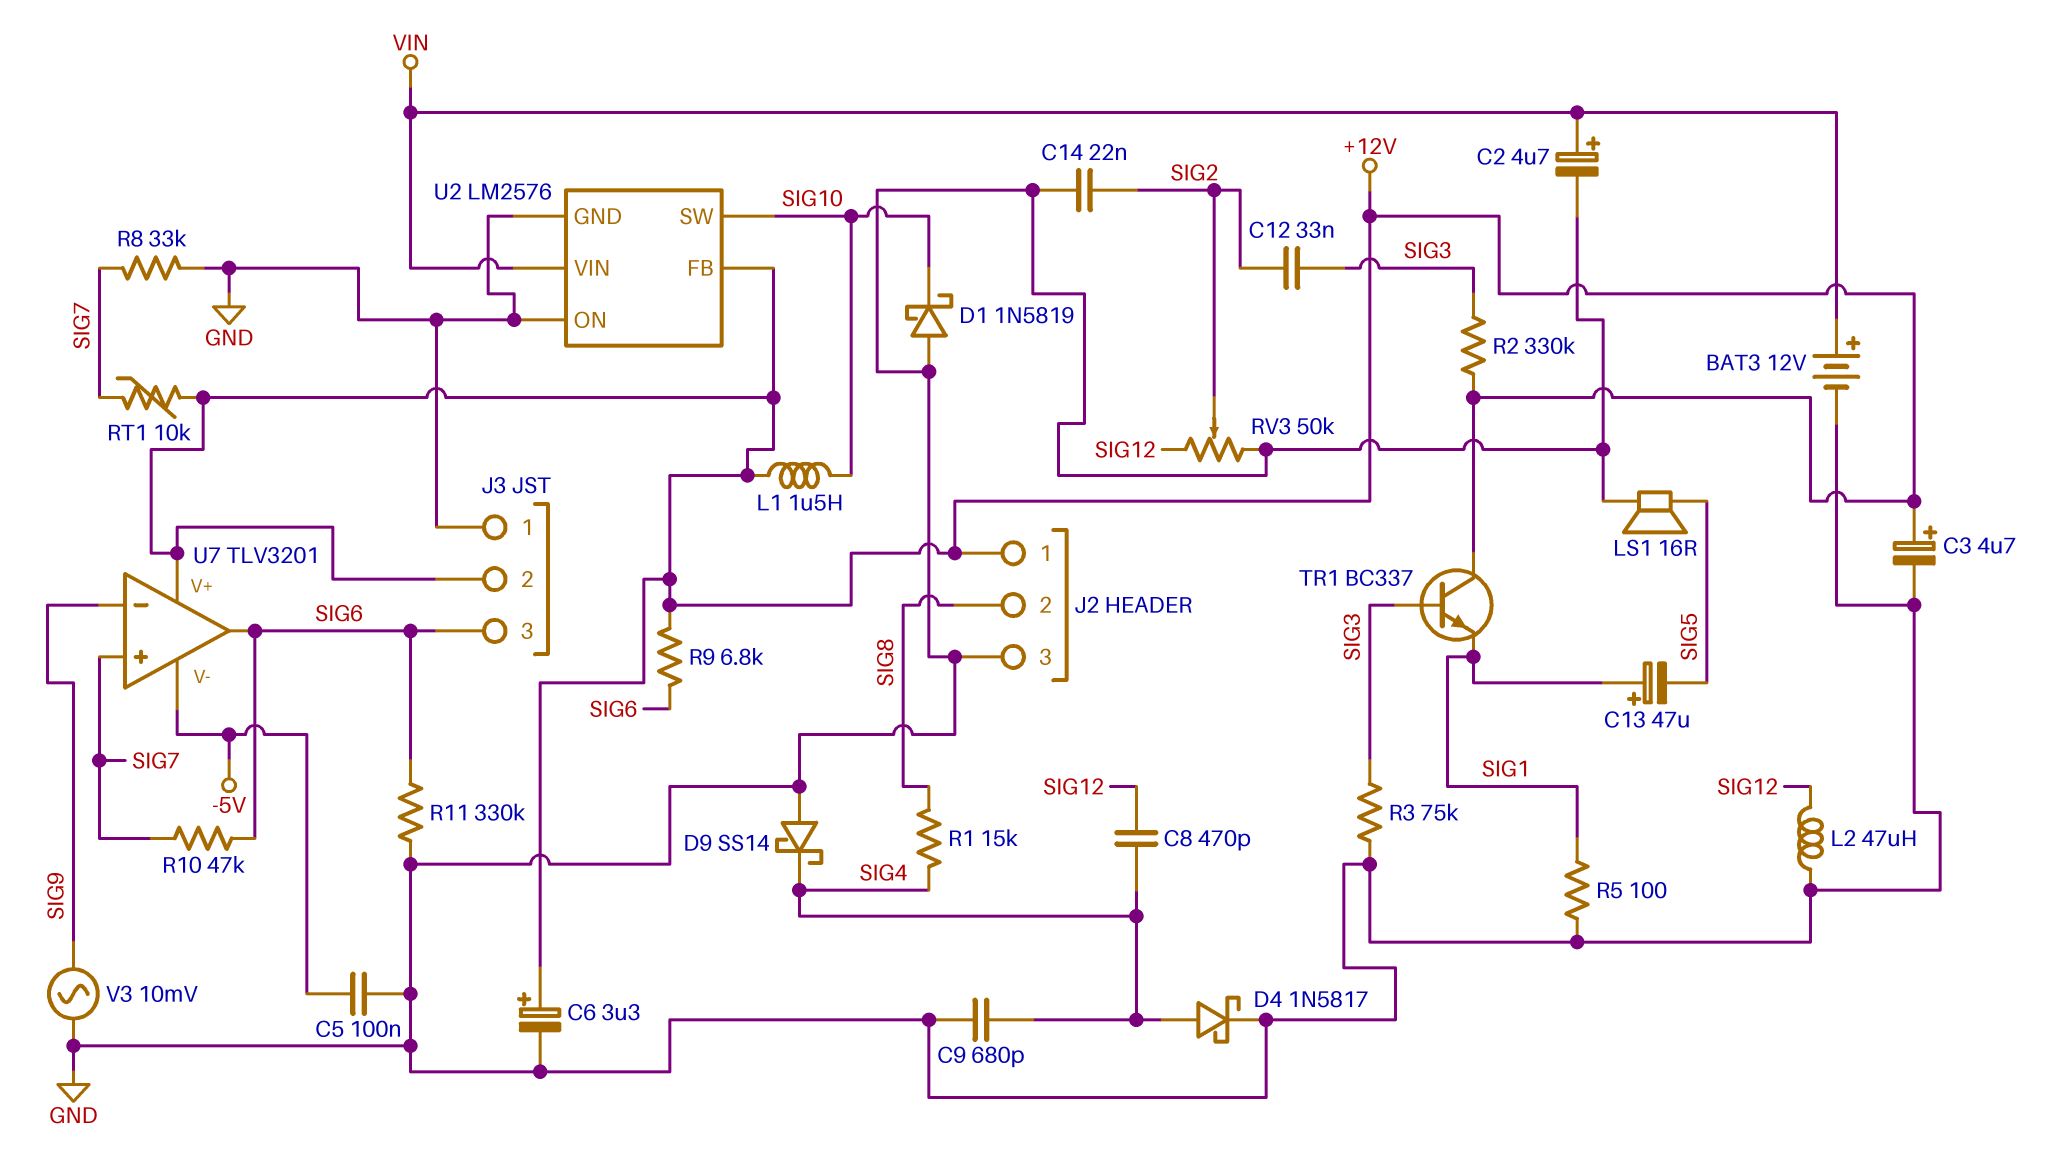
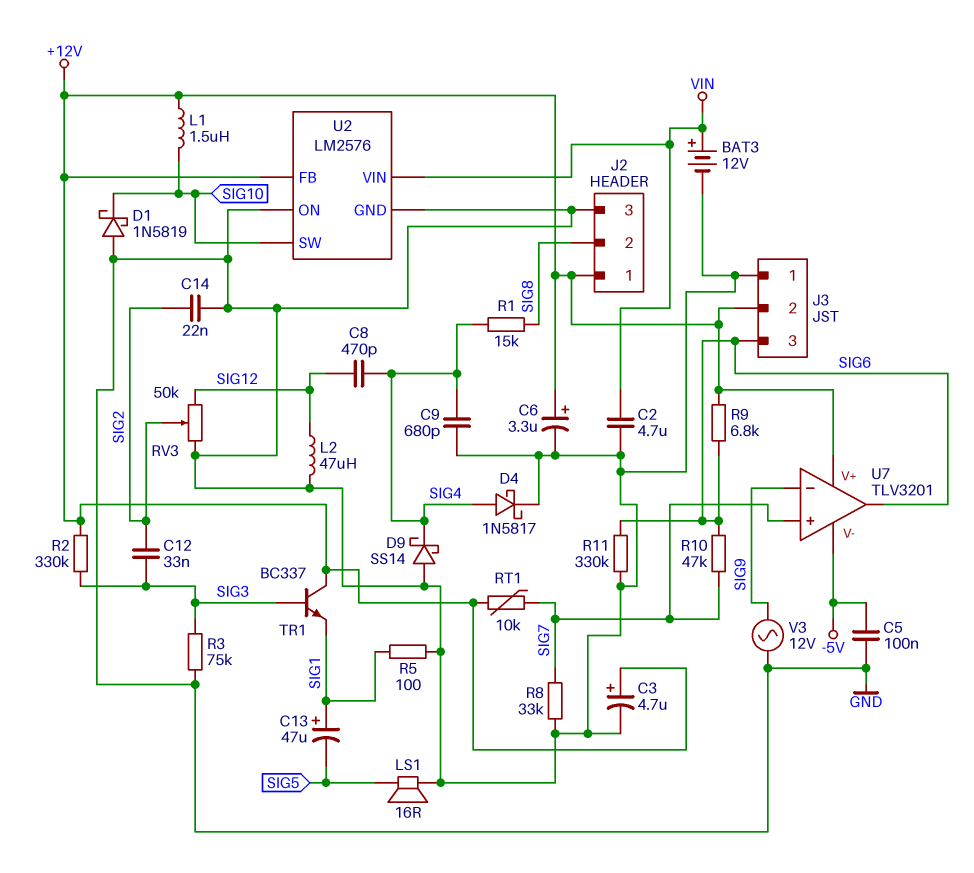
C2: 4.7uF (plus VIN, minus GND) -> 4.7uF (GND, VIN)
V3: AC 10mV (GND, SIG9) -> AC 12V (GND, SIG9)

